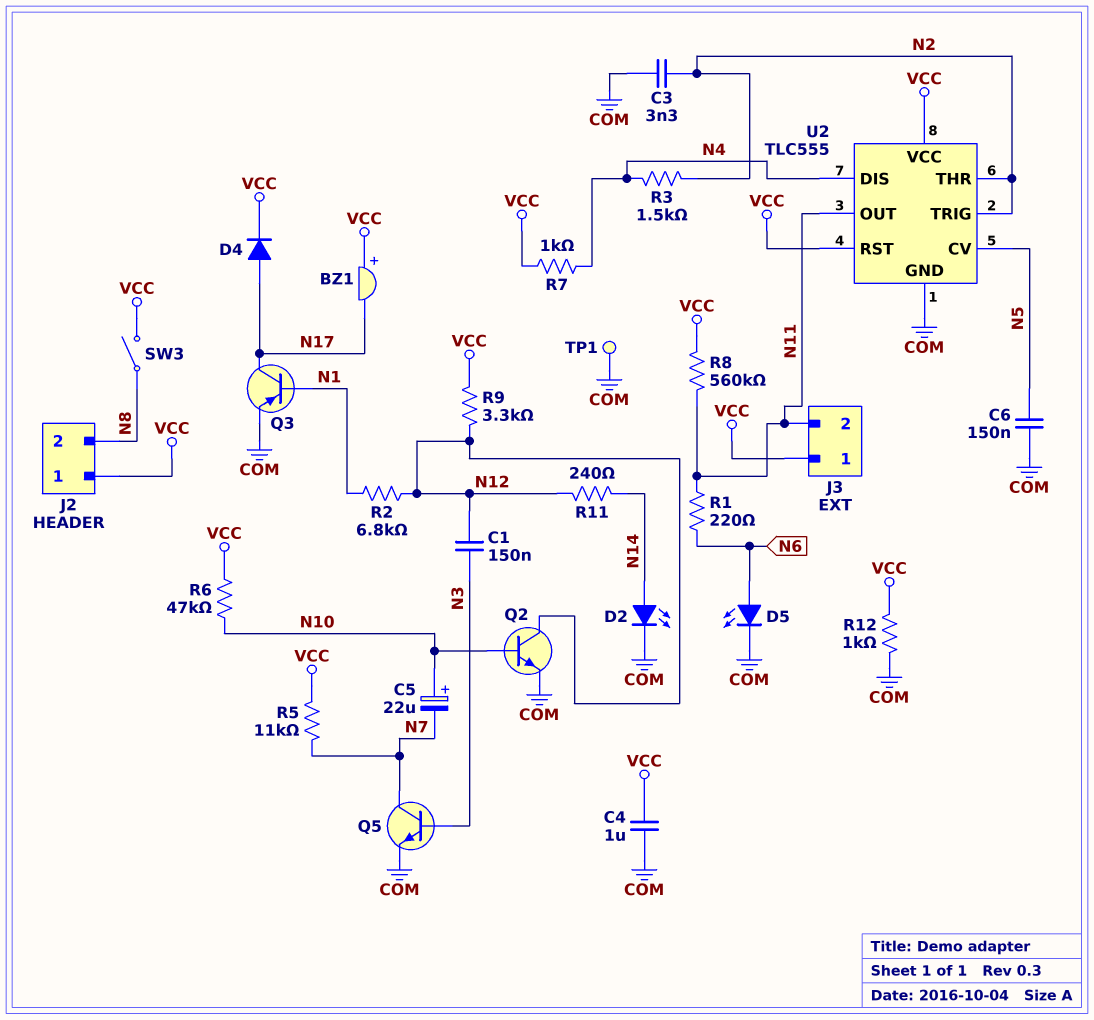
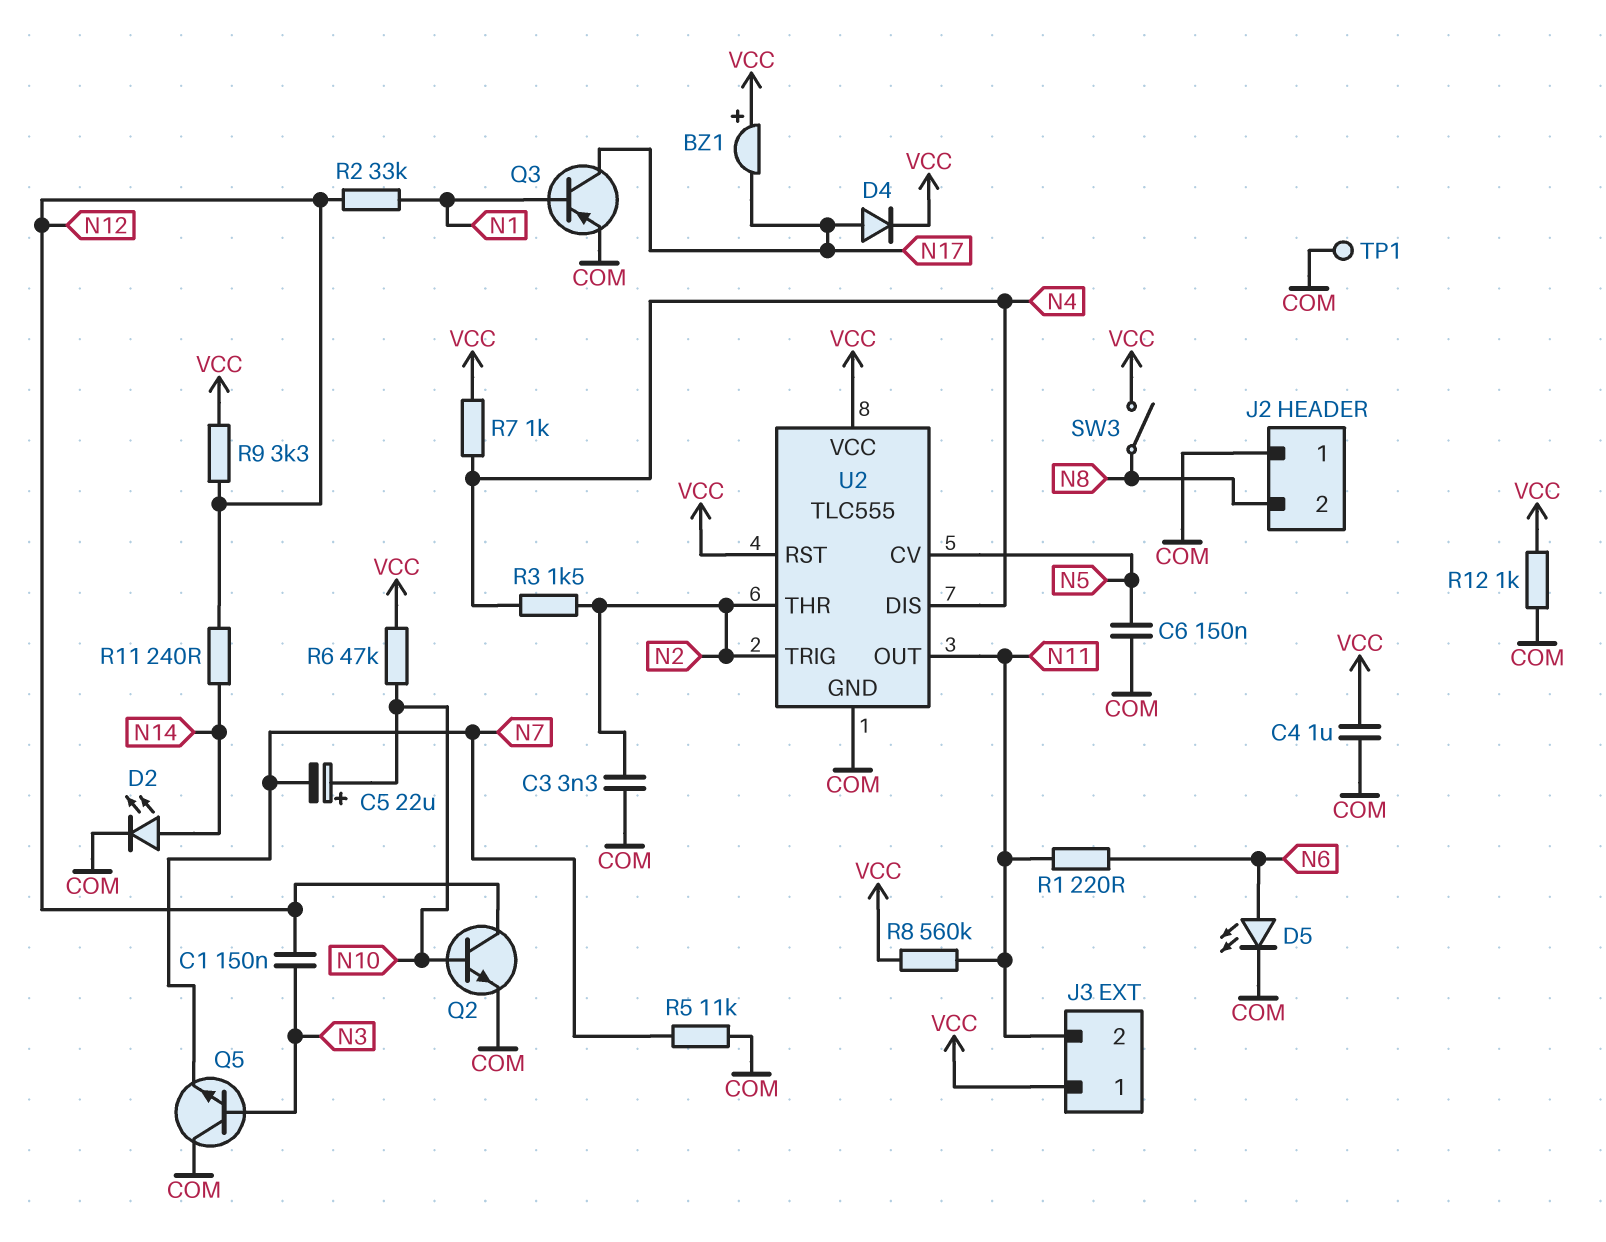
J2 pin 1: VCC -> COM
Q5: NPN (B N3, C N7, E COM) -> NPN (B N3, C COM, E N7)
R2: 6.8k (N1, N12) -> 33k (N1, N12)
R5: 11k (N7, VCC) -> 11k (COM, N7)

